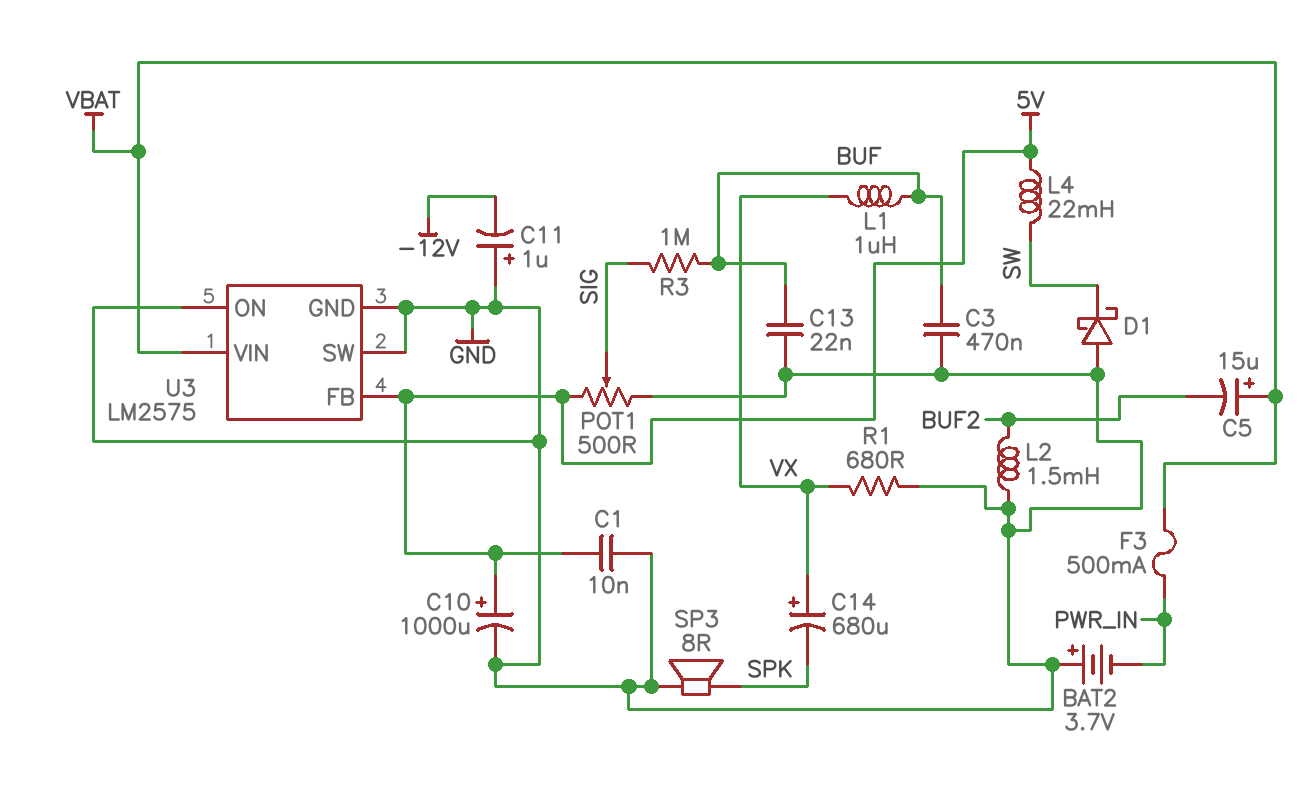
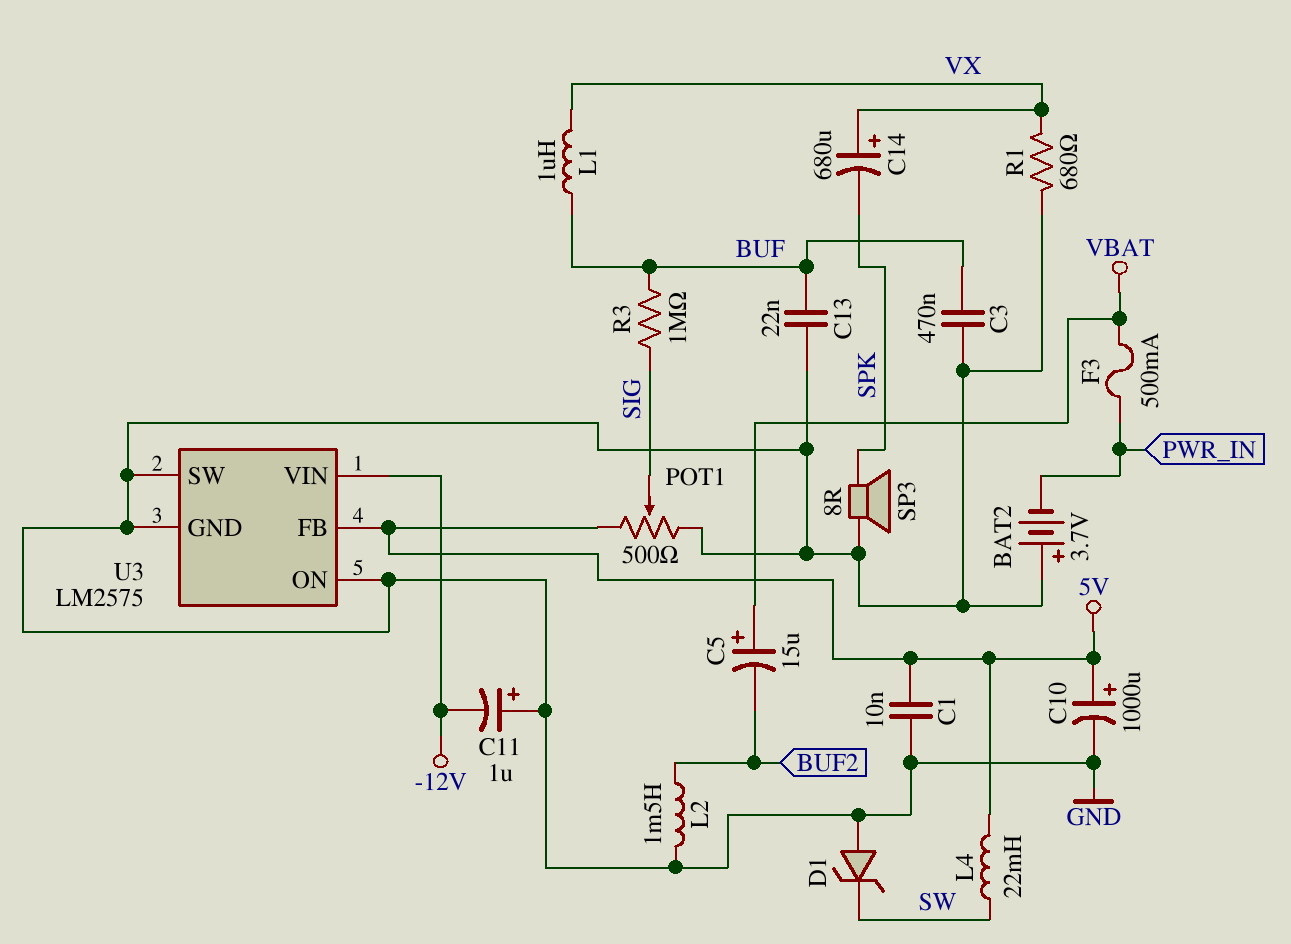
D1: schottky (A GND, K SW) -> zener (A GND, K SW)
U3 pin VIN: VBAT -> -12V

